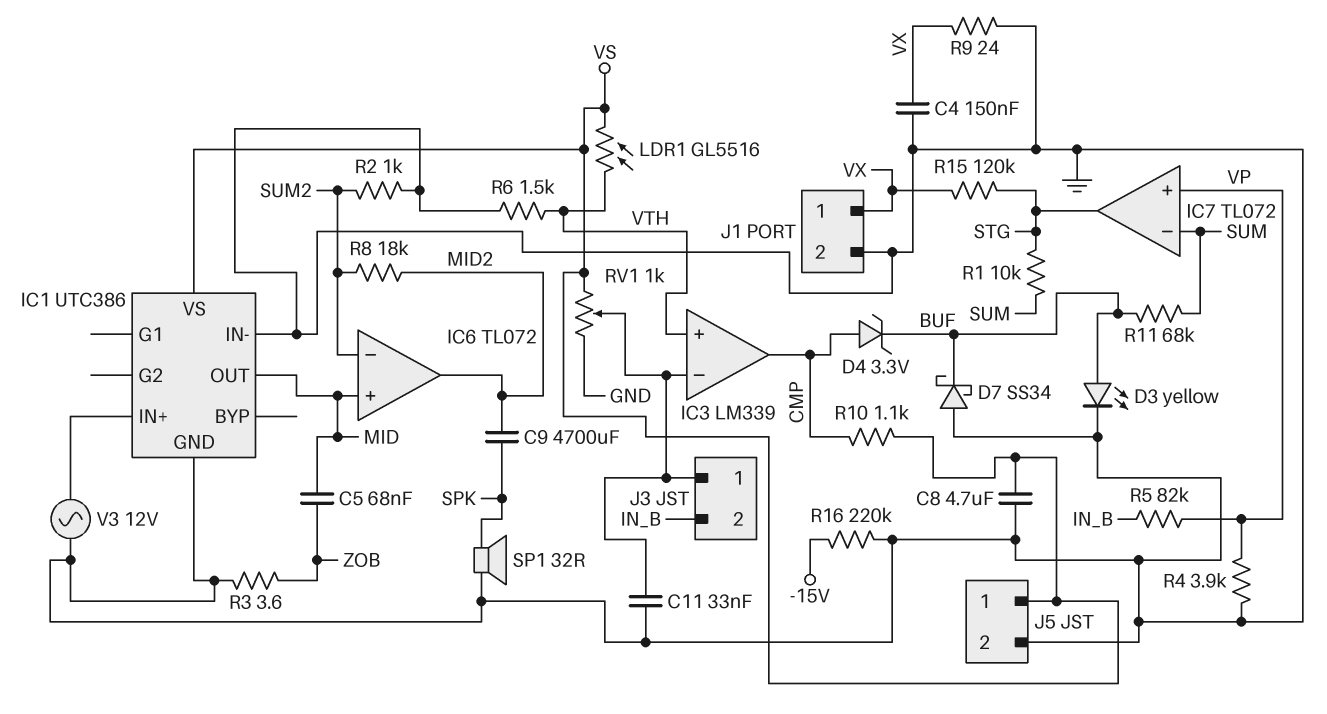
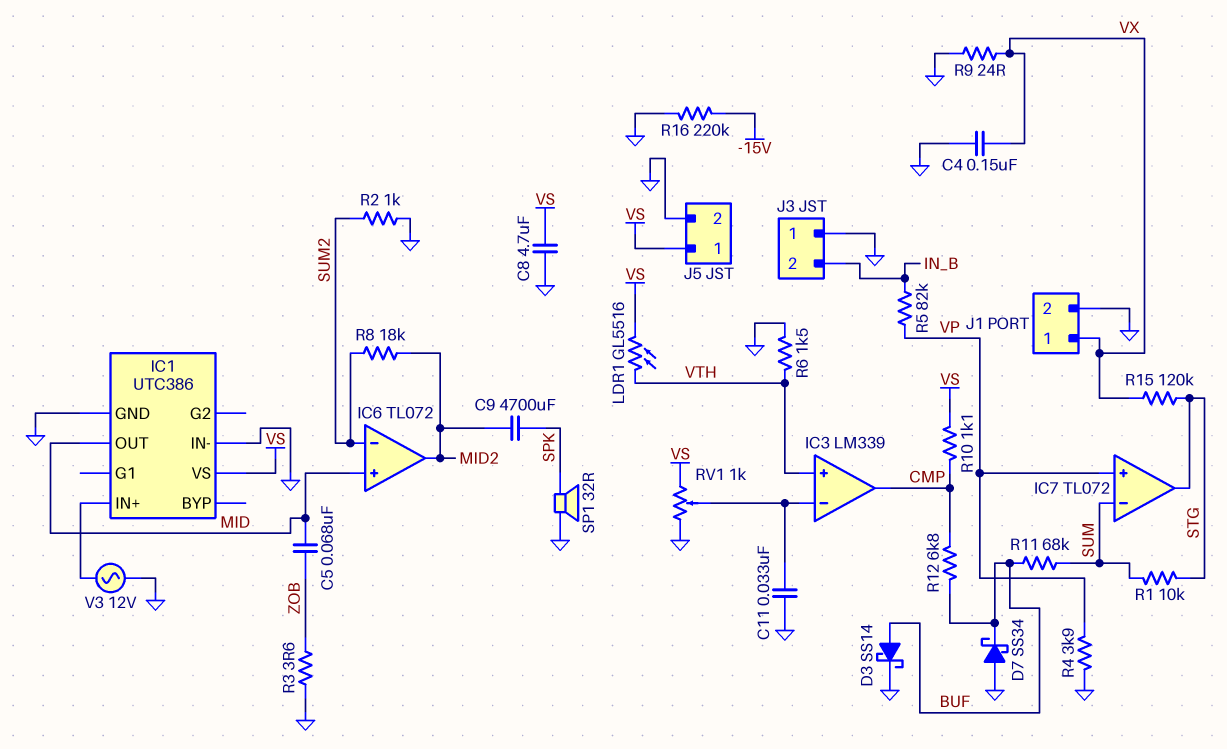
D3: LED yellow (A BUF, K GND) -> schottky SS14 (A BUF, K GND)
D4: zener 3.3V (A CMP, K BUF) -> none
J3 pin 1: IC3/in- -> GND
R12: none -> 6.8k (BUF, CMP)

